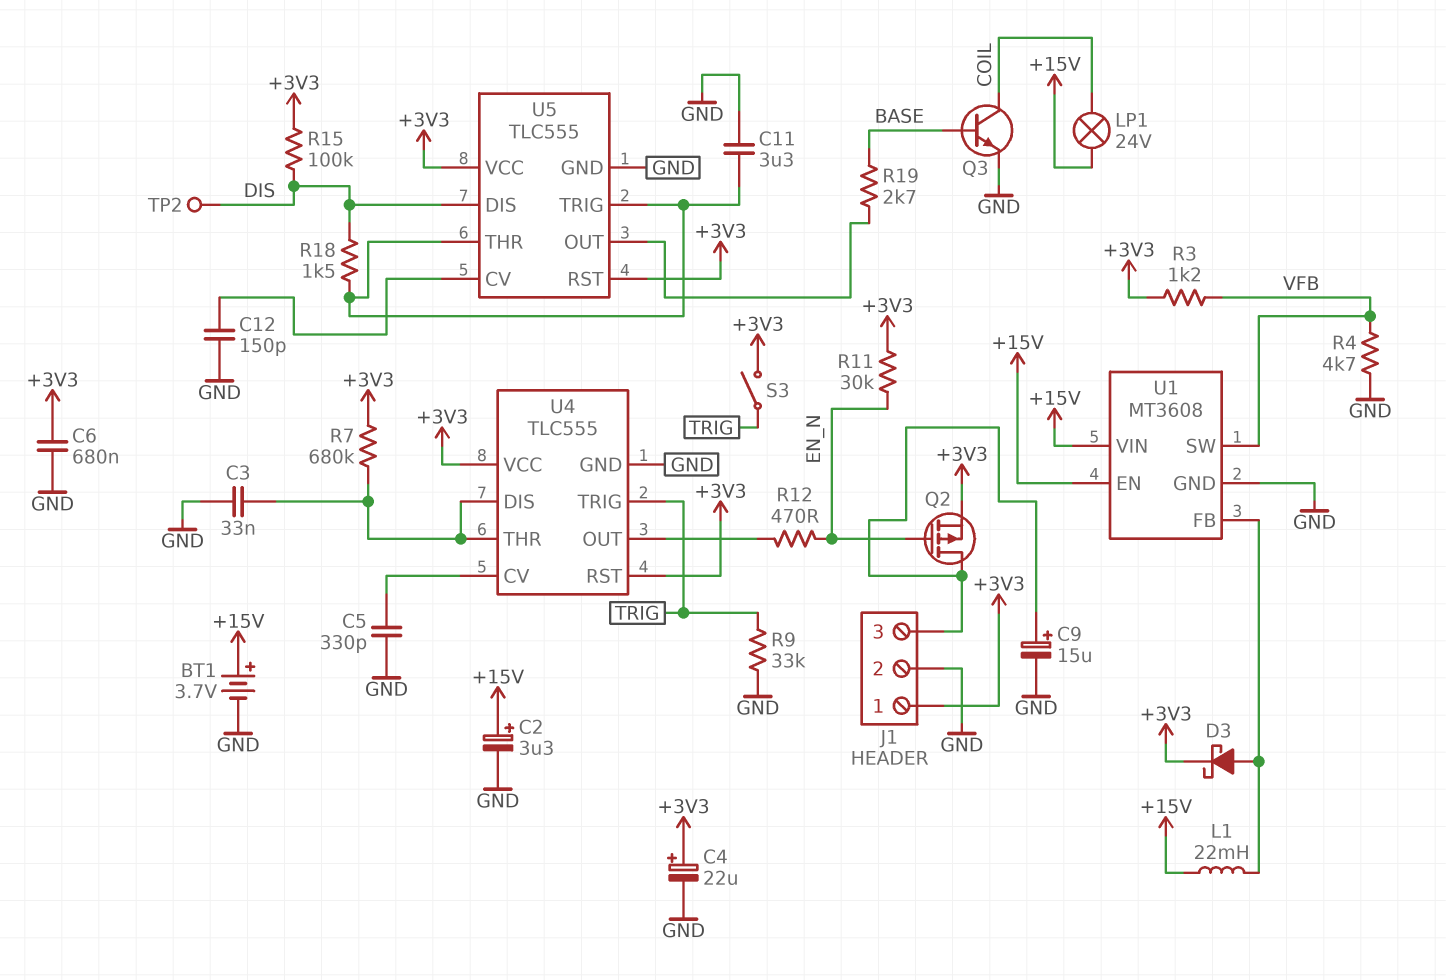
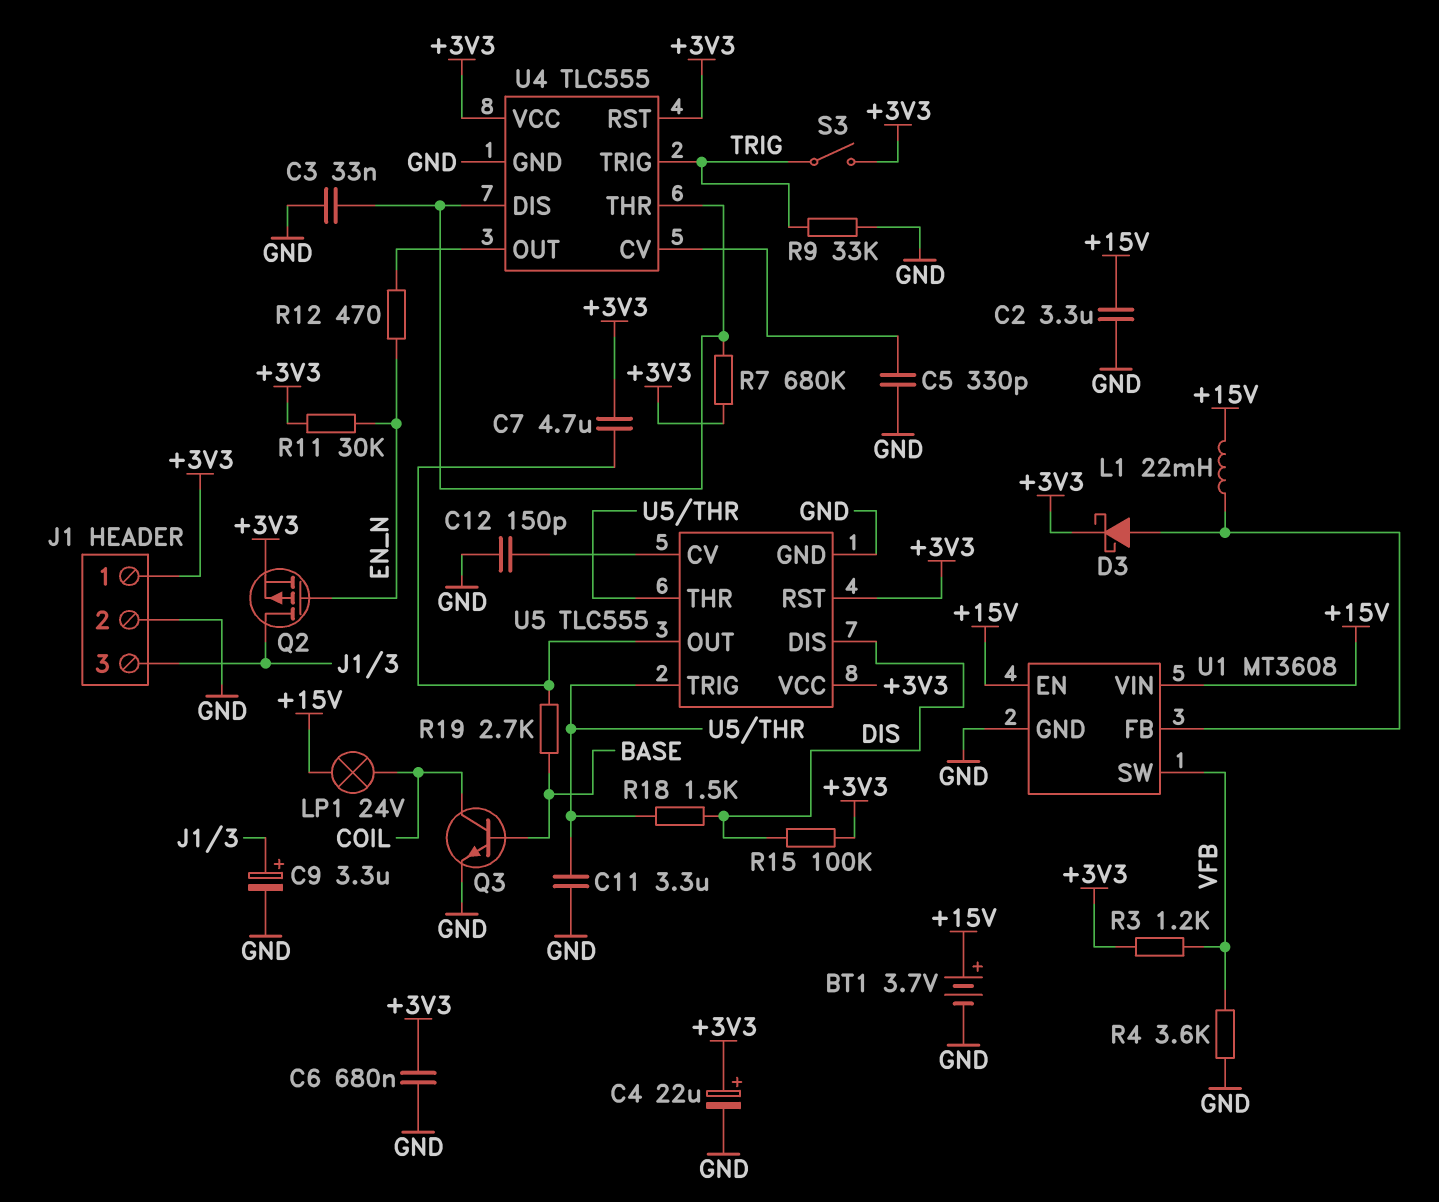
C2: 3.3uF (plus +15V, minus GND) -> 3.3uF (+15V, GND)
C7: none -> 4.7uF (+3V3, U5/OUT)
C9: 15uF (plus J1/3, minus GND) -> 3.3uF (plus J1/3, minus GND)
R4: 4.7k (GND, VFB) -> 3.6k (GND, VFB)
TP2: test point (DIS) -> none

